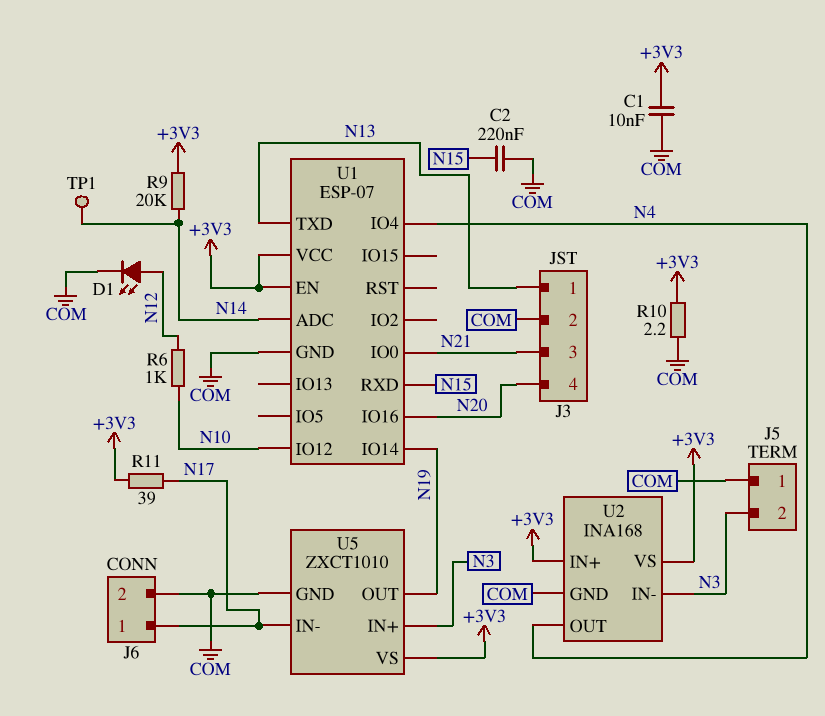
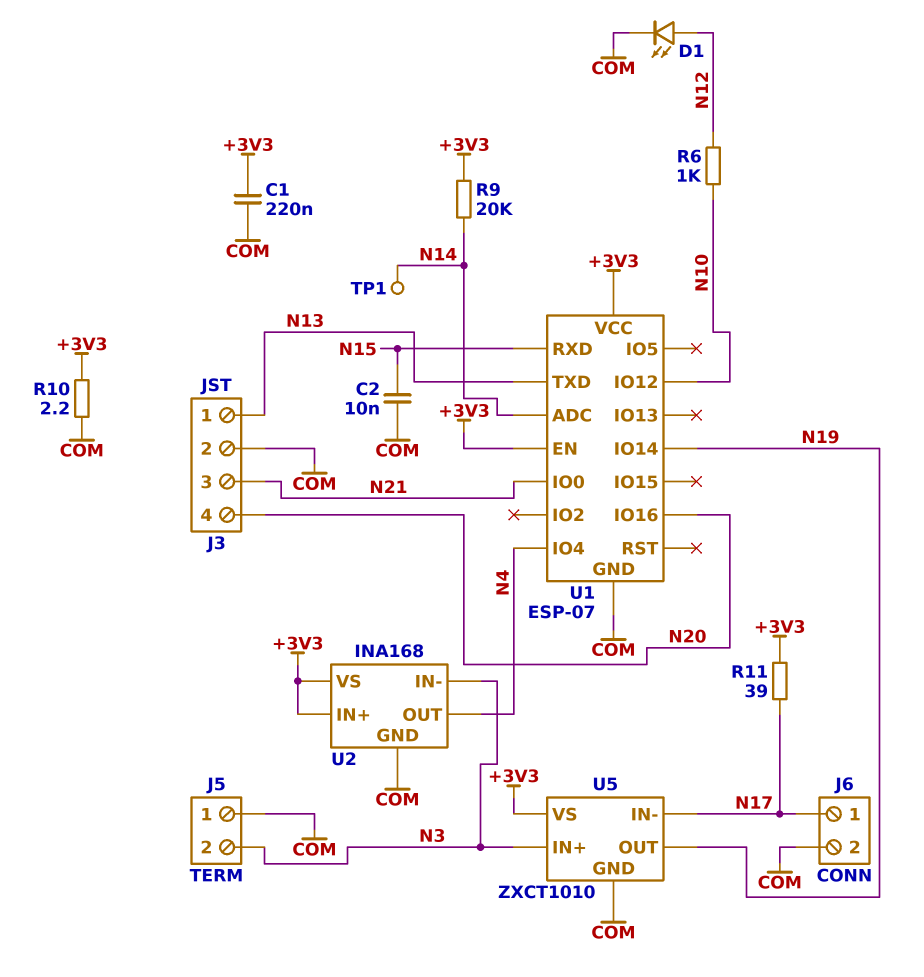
C1: 10nF (+3V3, COM) -> 220nF (+3V3, COM)
C2: 220nF (COM, N15) -> 10nF (COM, N15)

